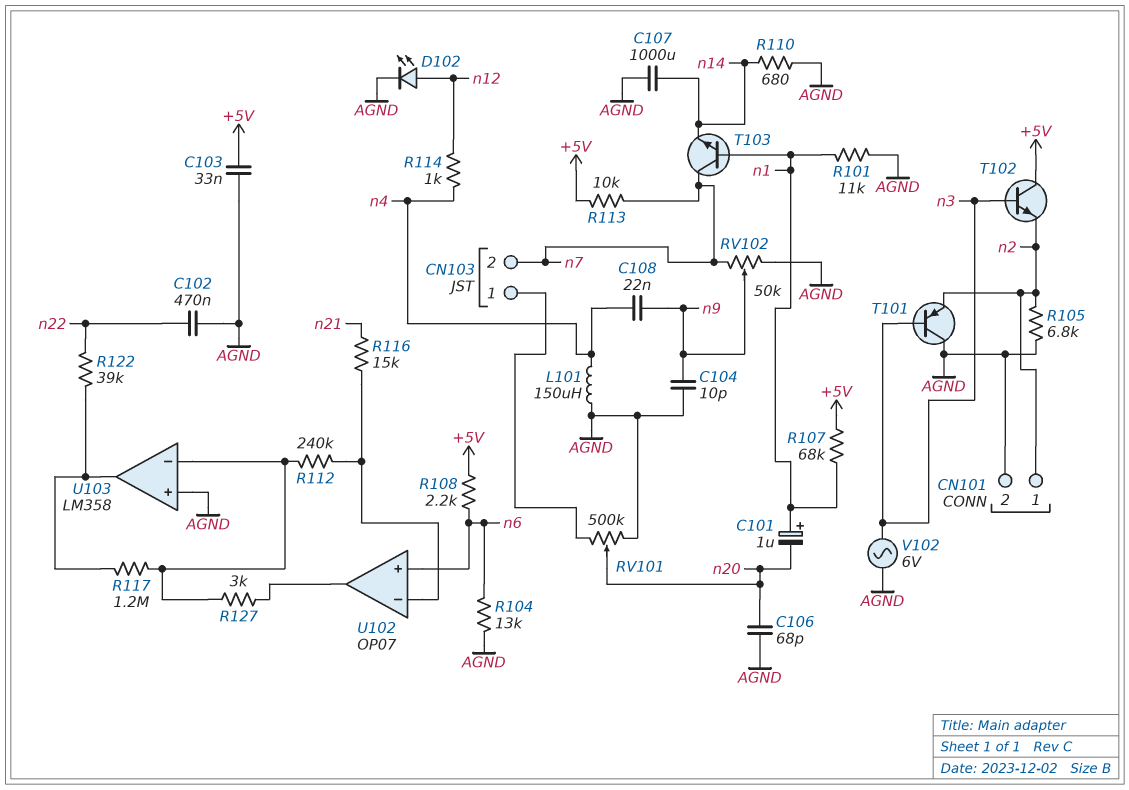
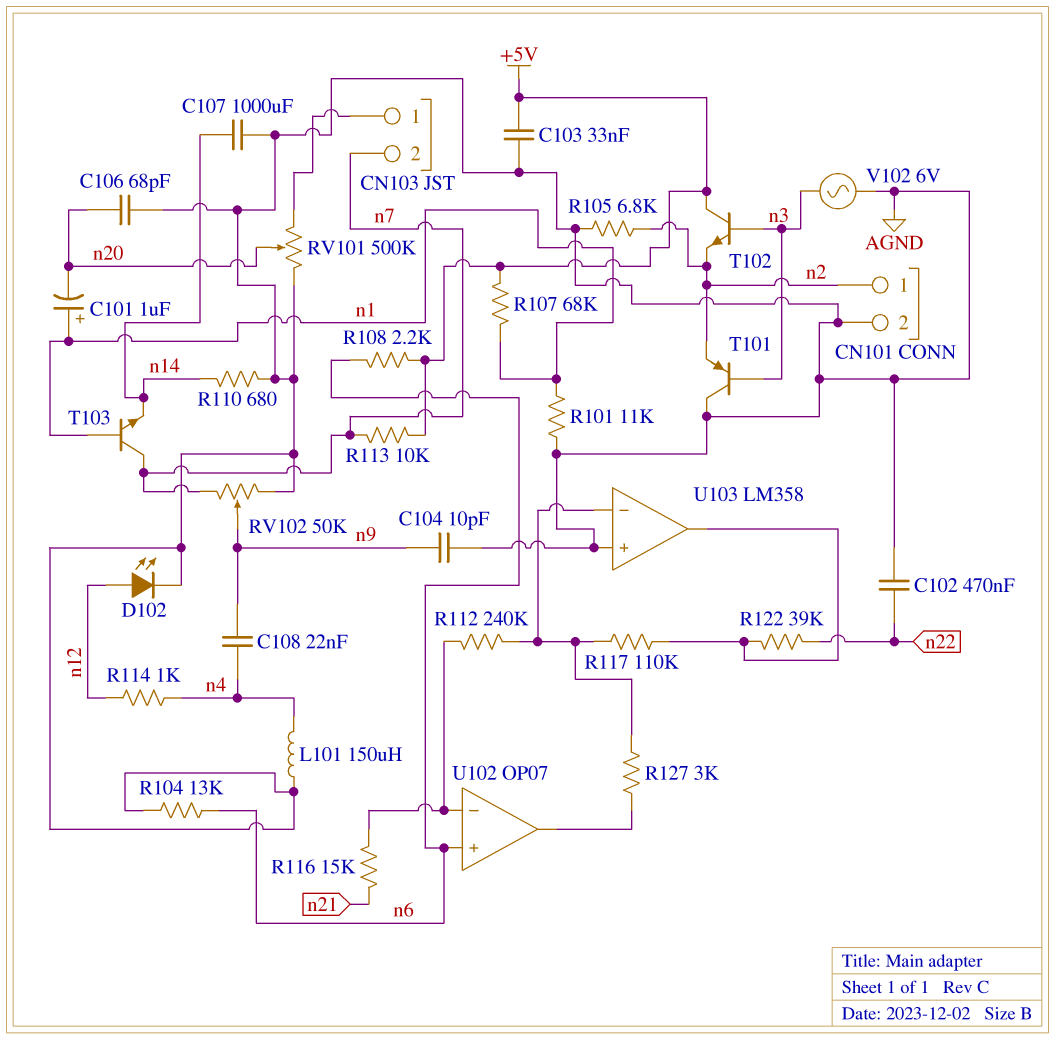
R117: 1.2M (U103/in-, U103/out) -> 110k (U103/in-, U103/out)

